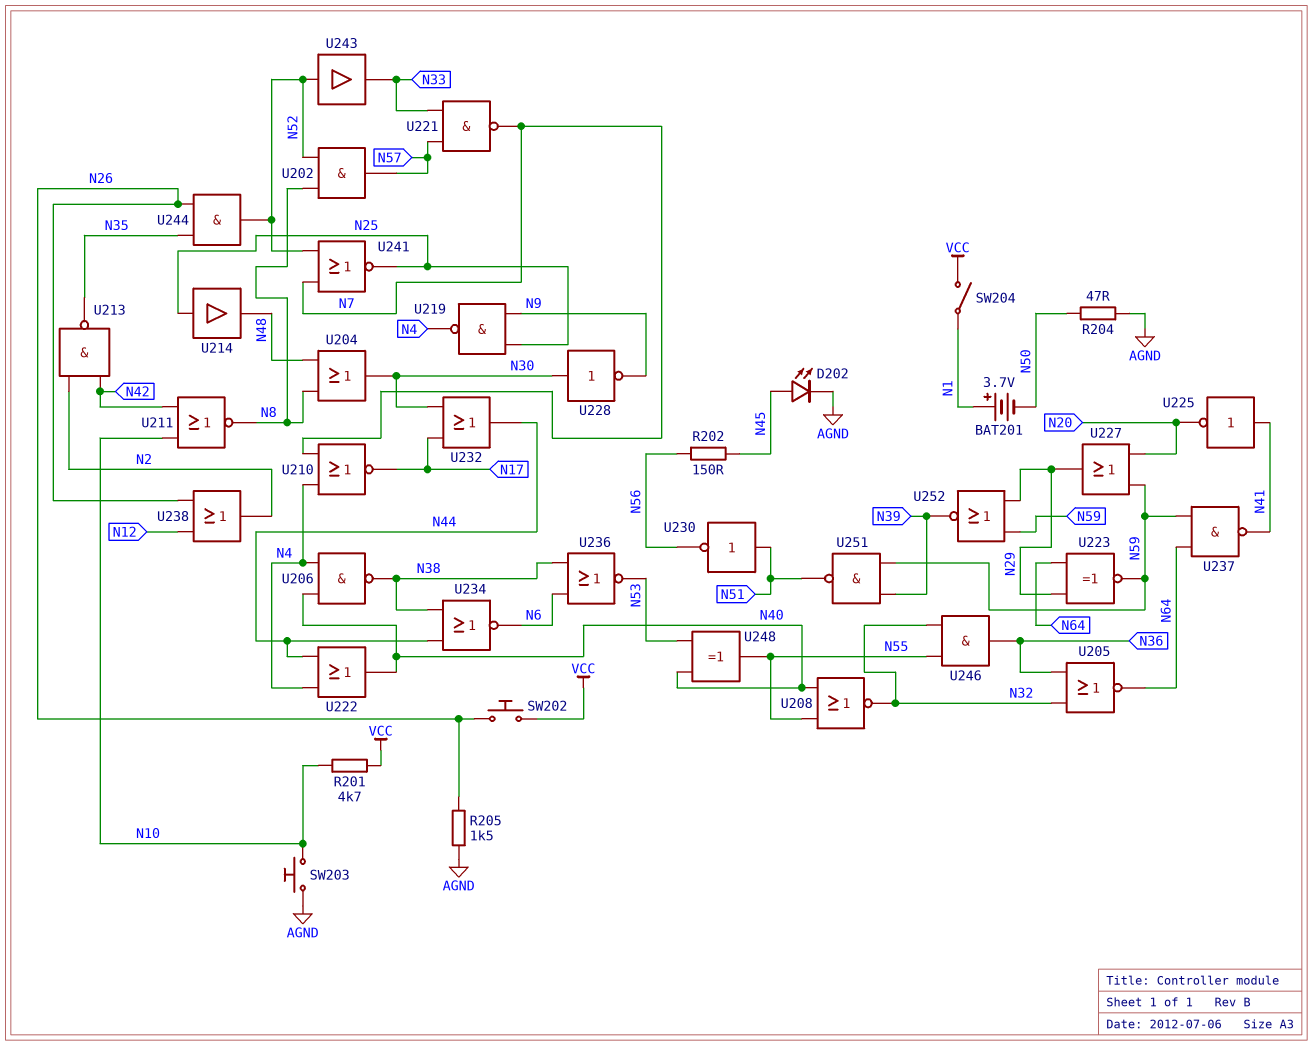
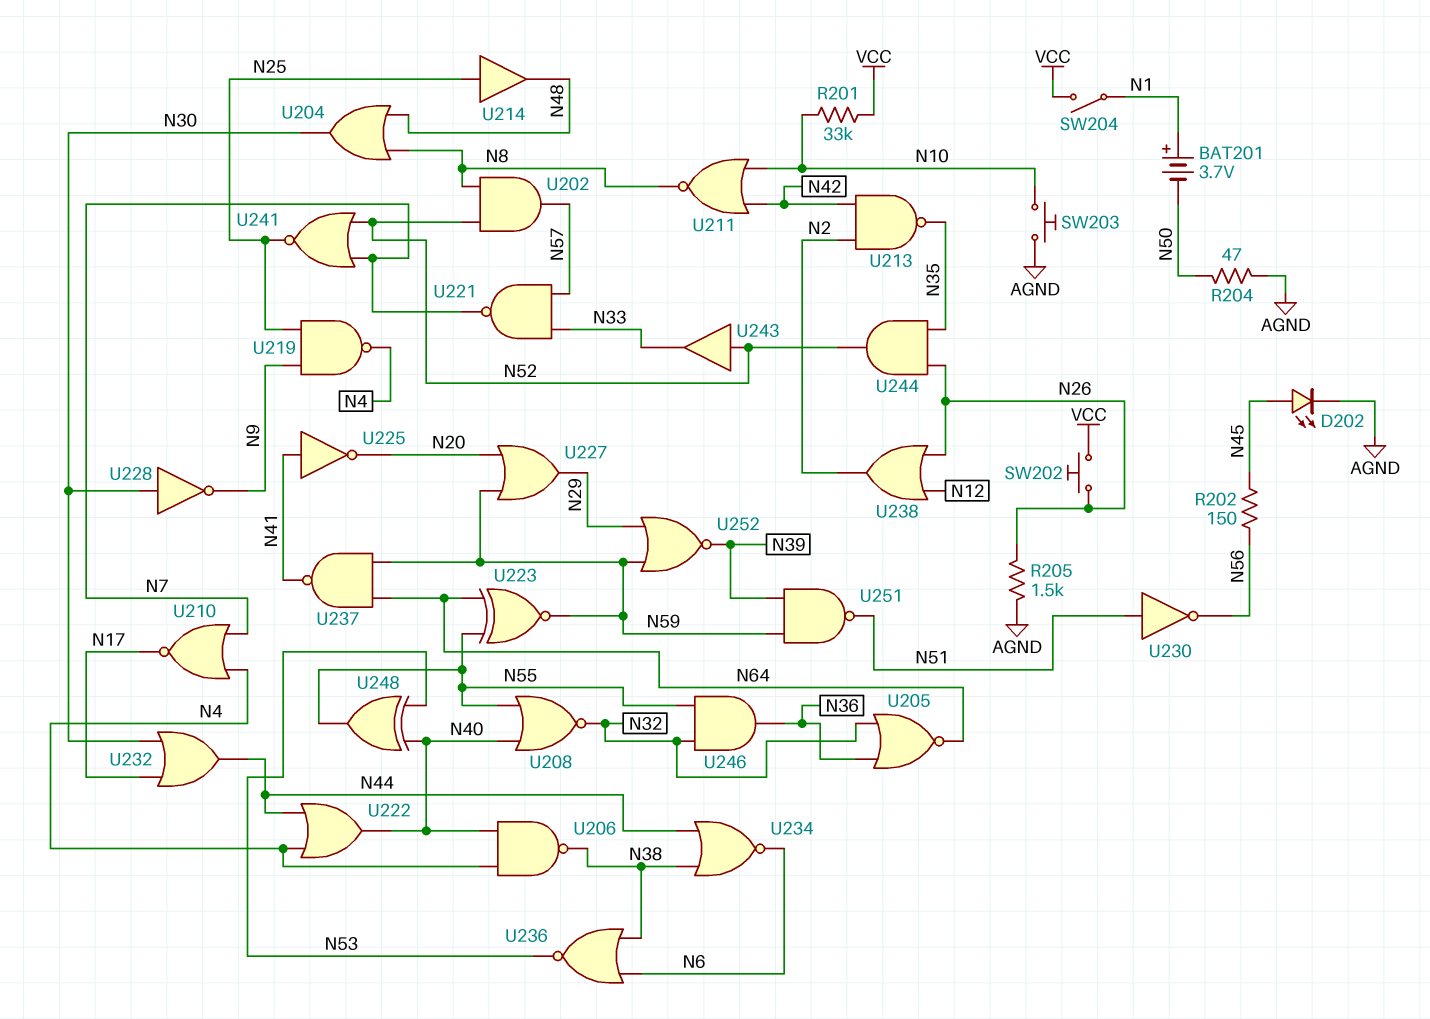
R201: 4.7k (N10, VCC) -> 33k (N10, VCC)
U223: XNOR (in N29, in N64, out N59) -> XNOR (in N55, in N64, out N59)

